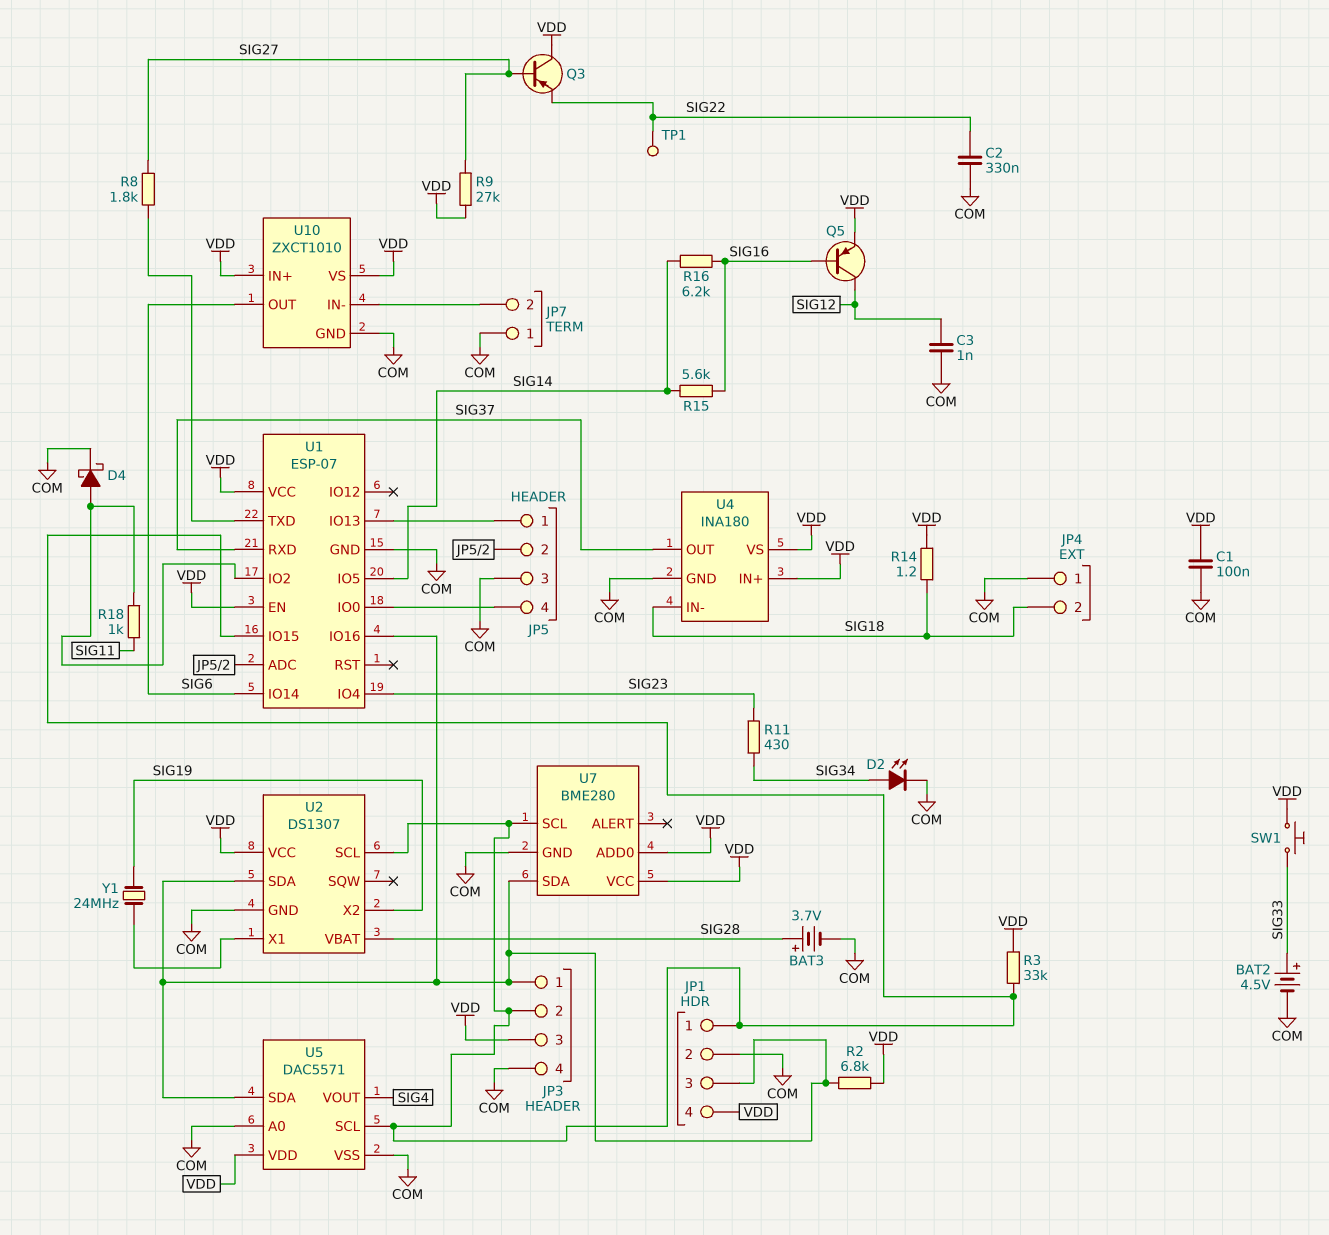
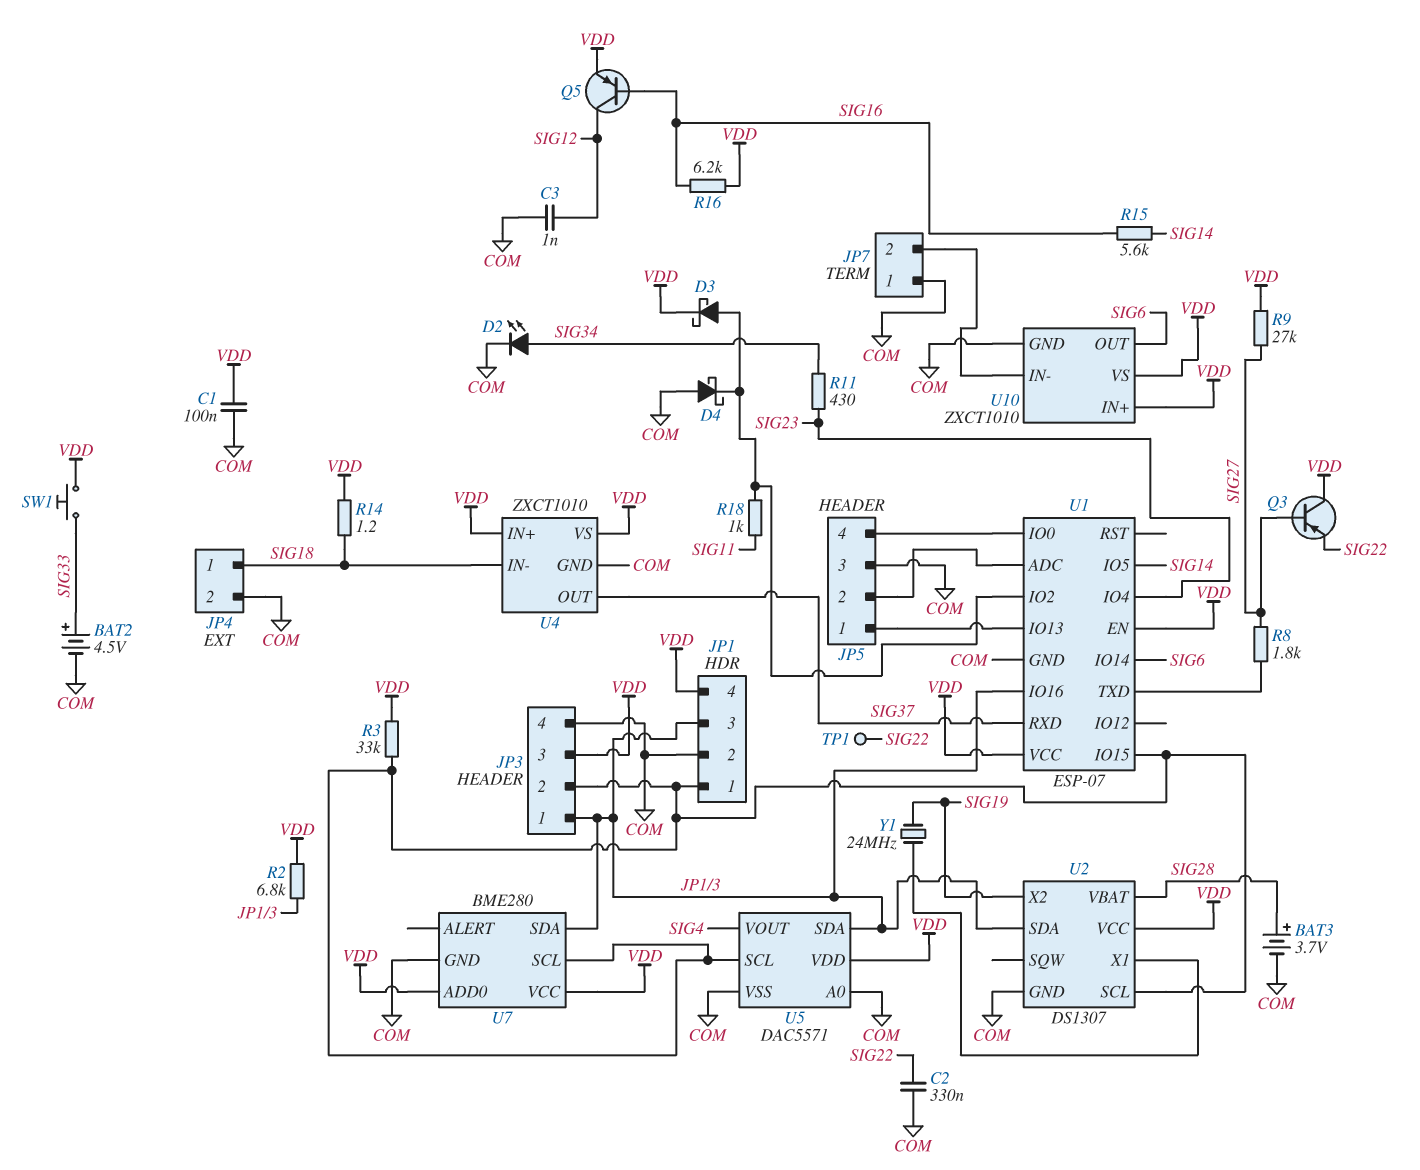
D3: none -> schottky (A U1/IO2, K VDD)
D4: schottky (A U1/IO2, K COM) -> schottky (A COM, K U1/IO2)
JP4 pin 1: COM -> SIG18
JP4 pin 2: SIG18 -> COM
R16: 6.2k (SIG14, SIG16) -> 6.2k (SIG16, VDD)
U4: INA180 -> ZXCT1010

